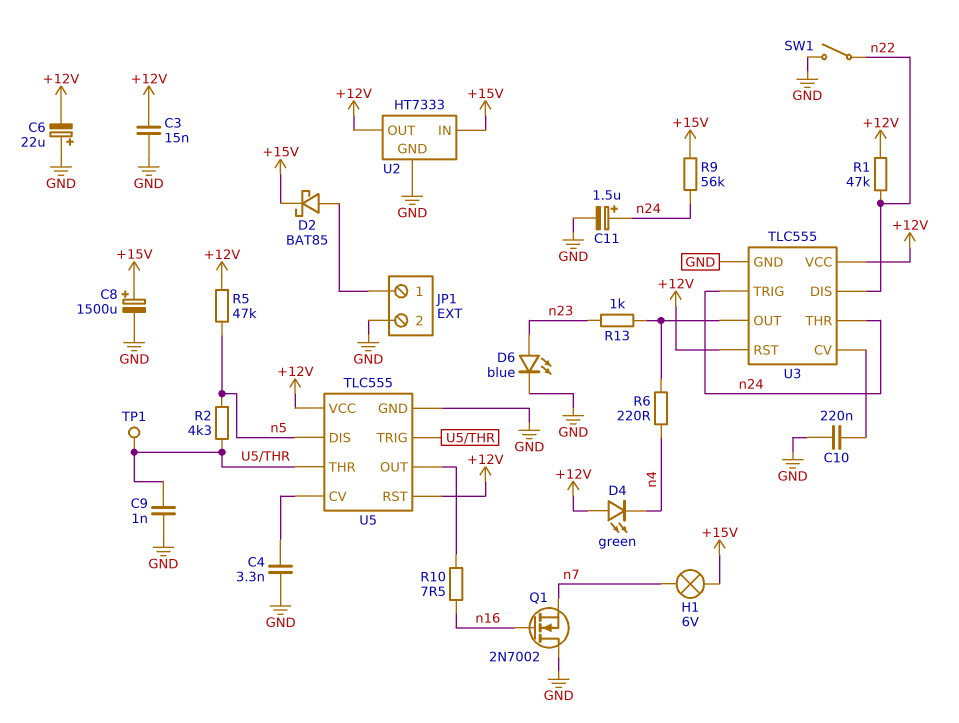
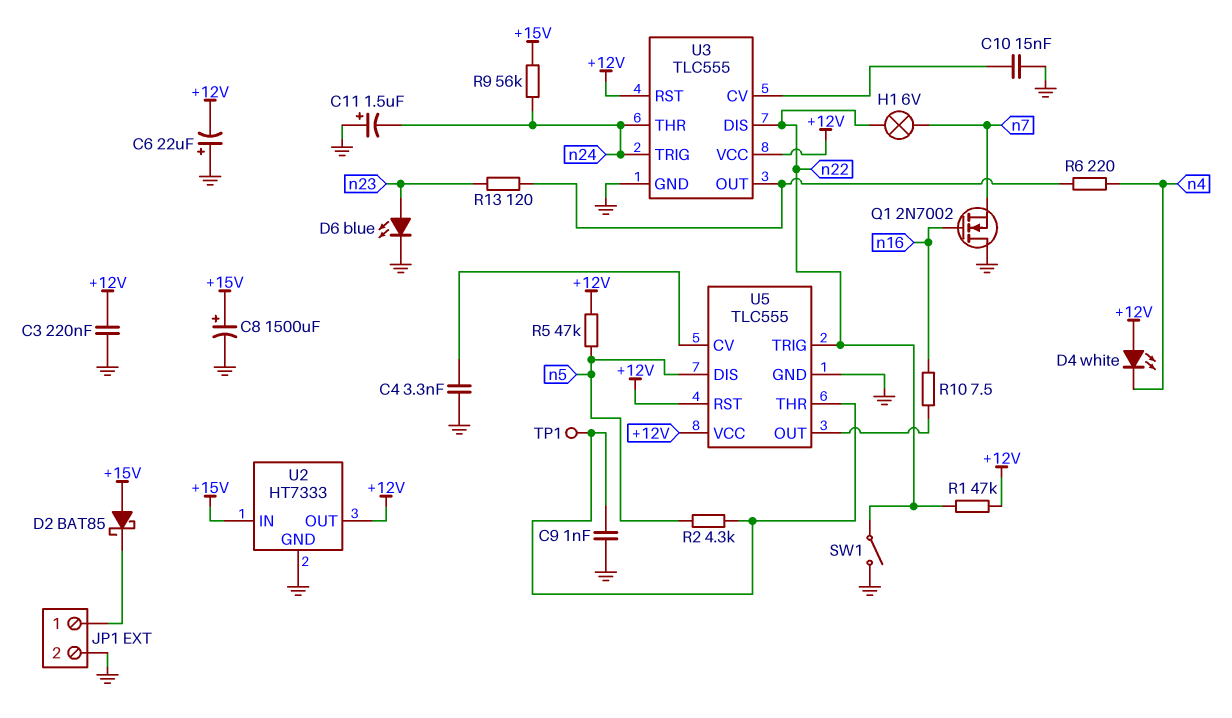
C3: 15nF (+12V, GND) -> 220nF (+12V, GND)
C10: 220nF (GND, U3/CV) -> 15nF (GND, U3/CV)
C11: 1.5uF (plus n24, minus GND) -> 1.5uF (plus GND, minus n24)
D2: schottky BAT85 (A JP1/1, K +15V) -> schottky BAT85 (A +15V, K JP1/1)
D4: LED green (A +12V, K n4) -> LED white (A +12V, K n4)
H1: lamp 6V (+15V, n7) -> lamp 6V (n7, n22)
R13: 1k (U3/OUT, n23) -> 120 (U3/OUT, n23)
U5 pin TRIG: U5/THR -> n22

